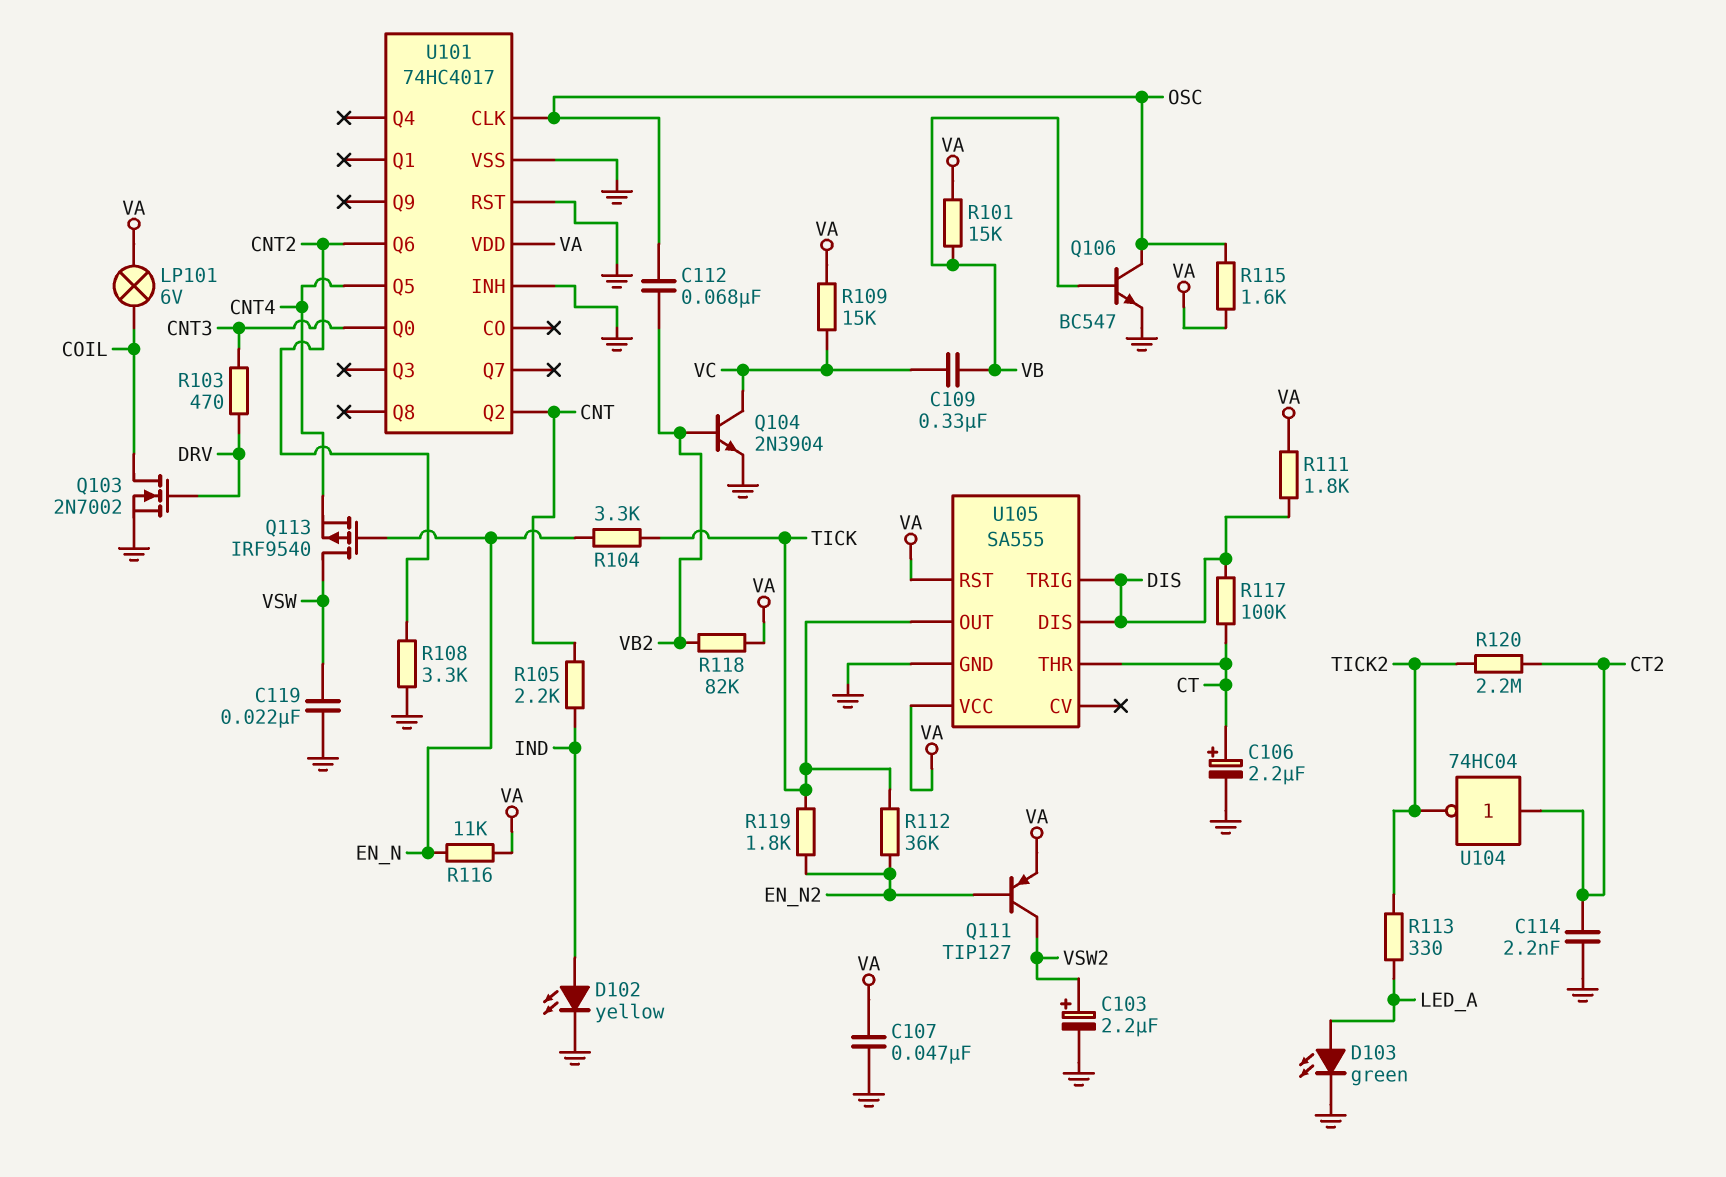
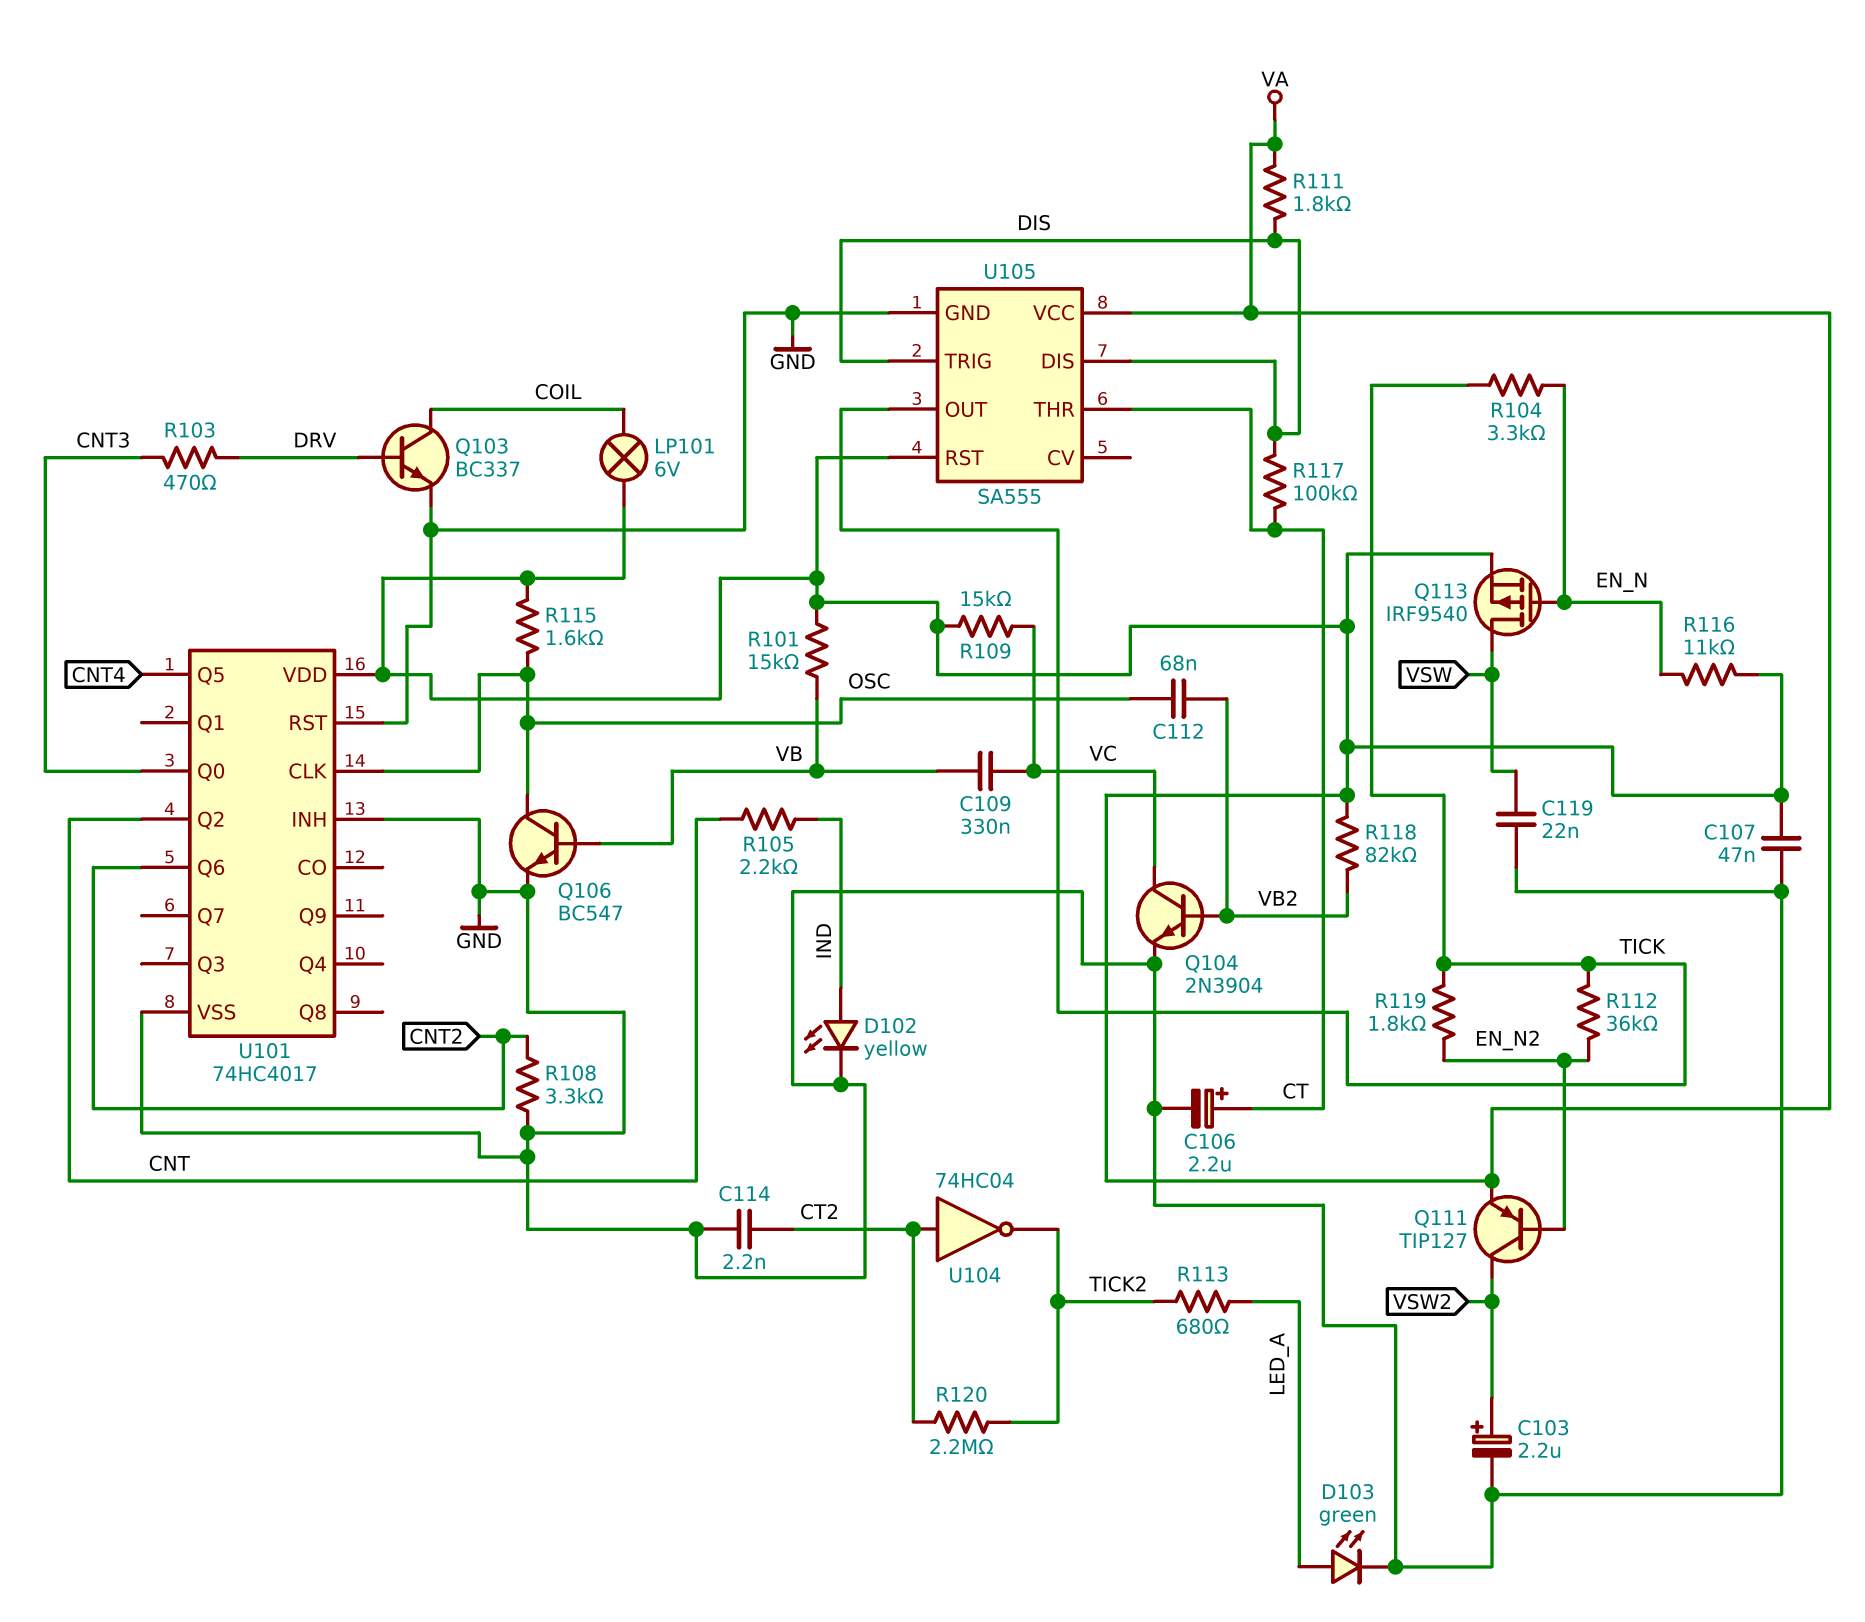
Q103: NMOS 2N7002 (G DRV, D COIL, S GND) -> NPN BC337 (B DRV, C COIL, E GND)
Q113: PMOS IRF9540 (G EN_N, D VSW, S CNT4) -> PMOS IRF9540 (G EN_N, D VSW, S VA)
R113: 330 (LED_A, TICK2) -> 680 (LED_A, TICK2)

